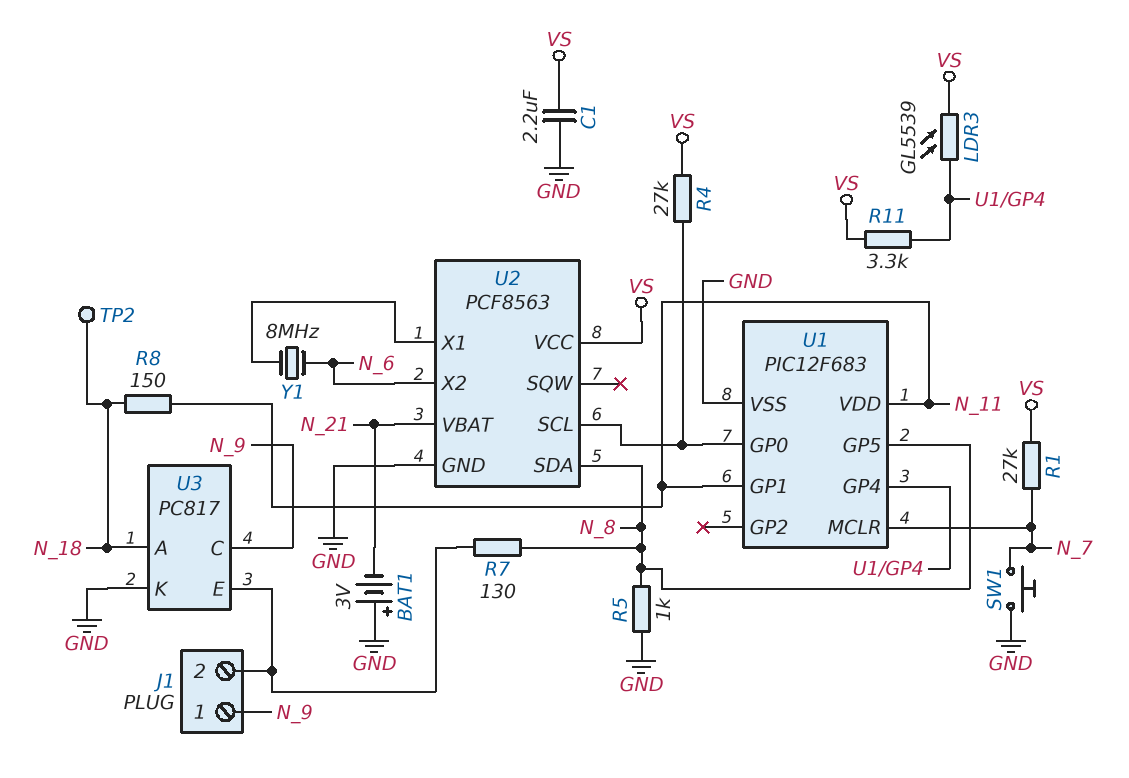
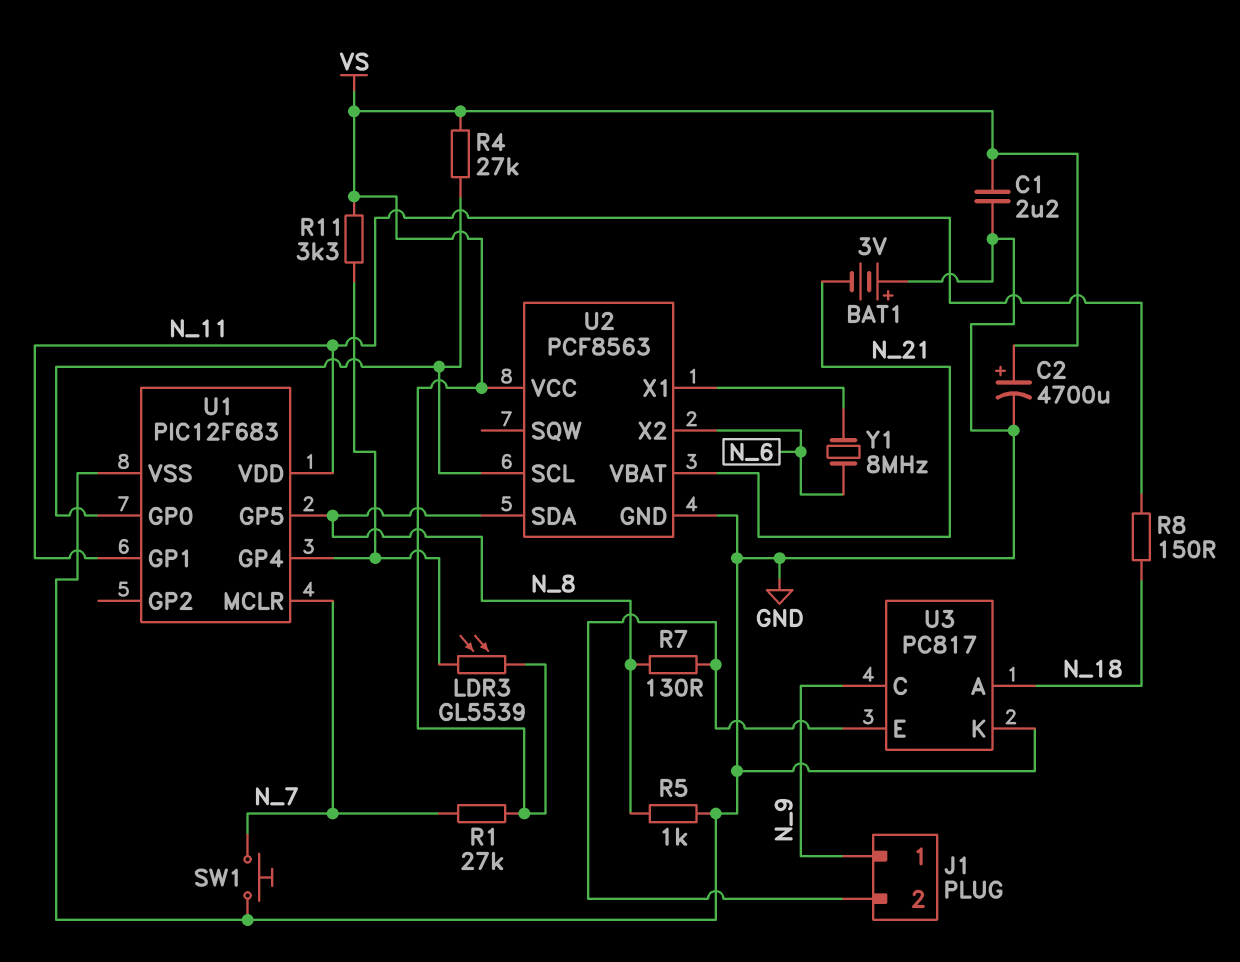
C2: none -> 4700uF (plus VS, minus GND)
TP2: test point (N_18) -> none

